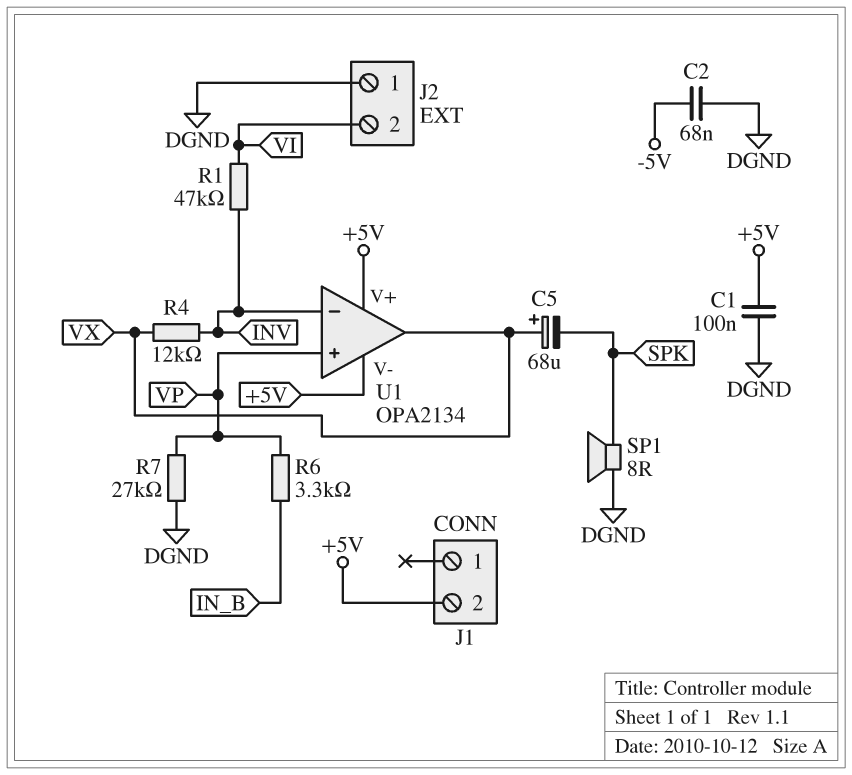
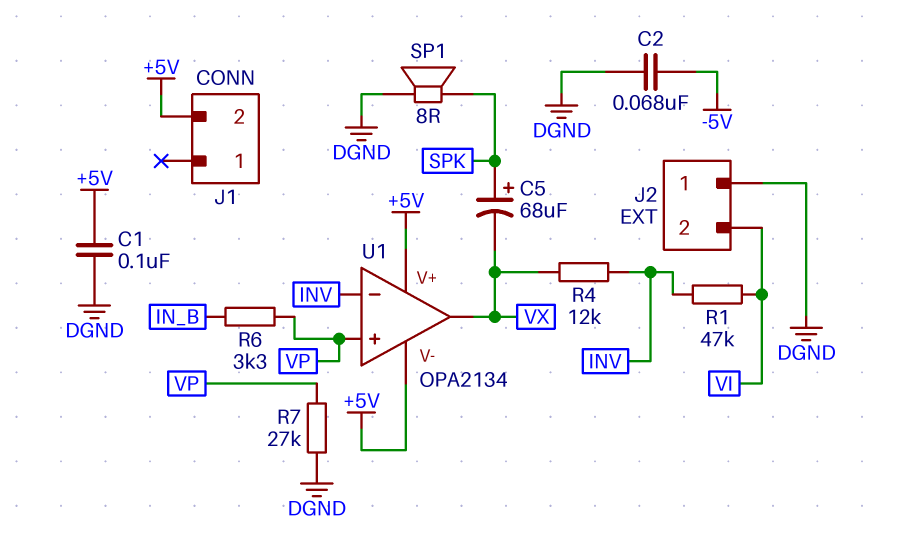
C5: 68uF (plus VX, minus SPK) -> 68uF (plus SPK, minus VX)

